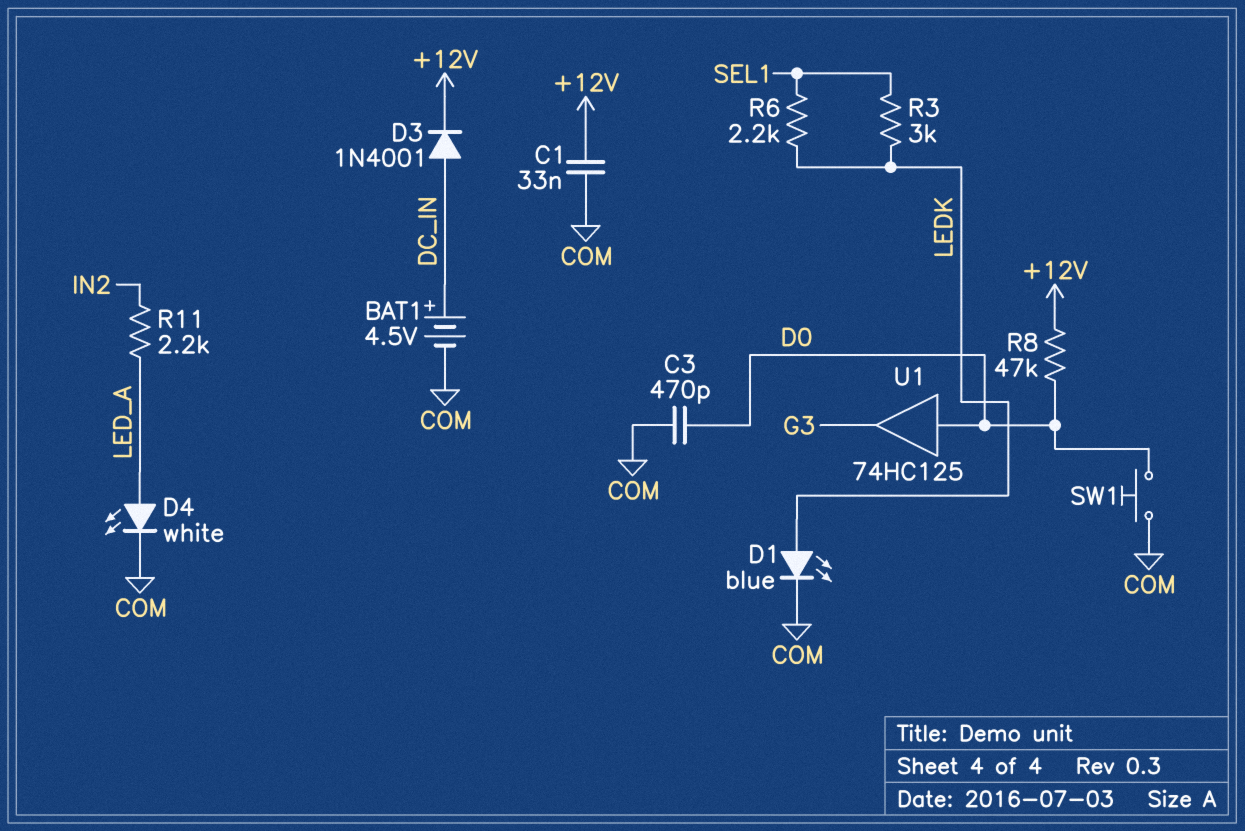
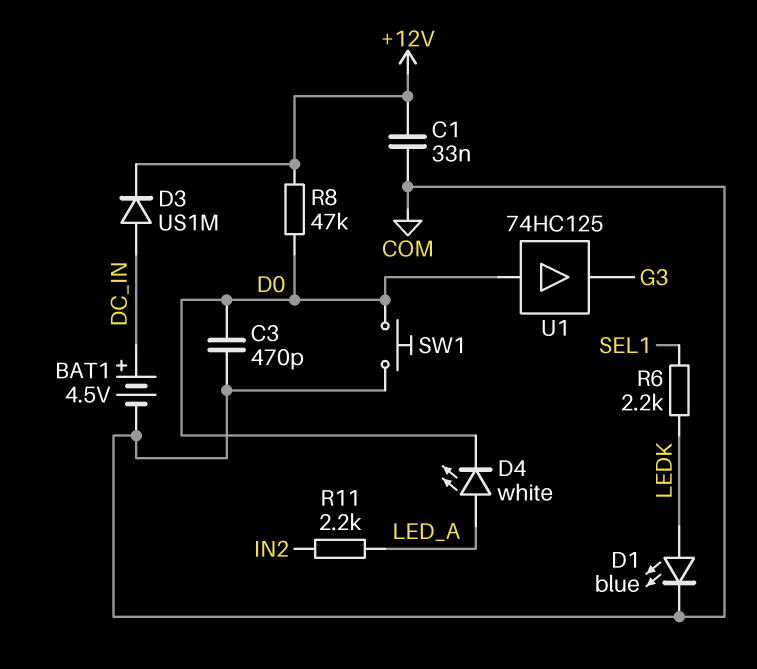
D3: diode 1N4001 (A DC_IN, K +12V) -> diode US1M (A DC_IN, K +12V)
D4: LED white (A LED_A, K COM) -> LED white (A LED_A, K D0)
R3: 3k (LEDK, SEL1) -> none

